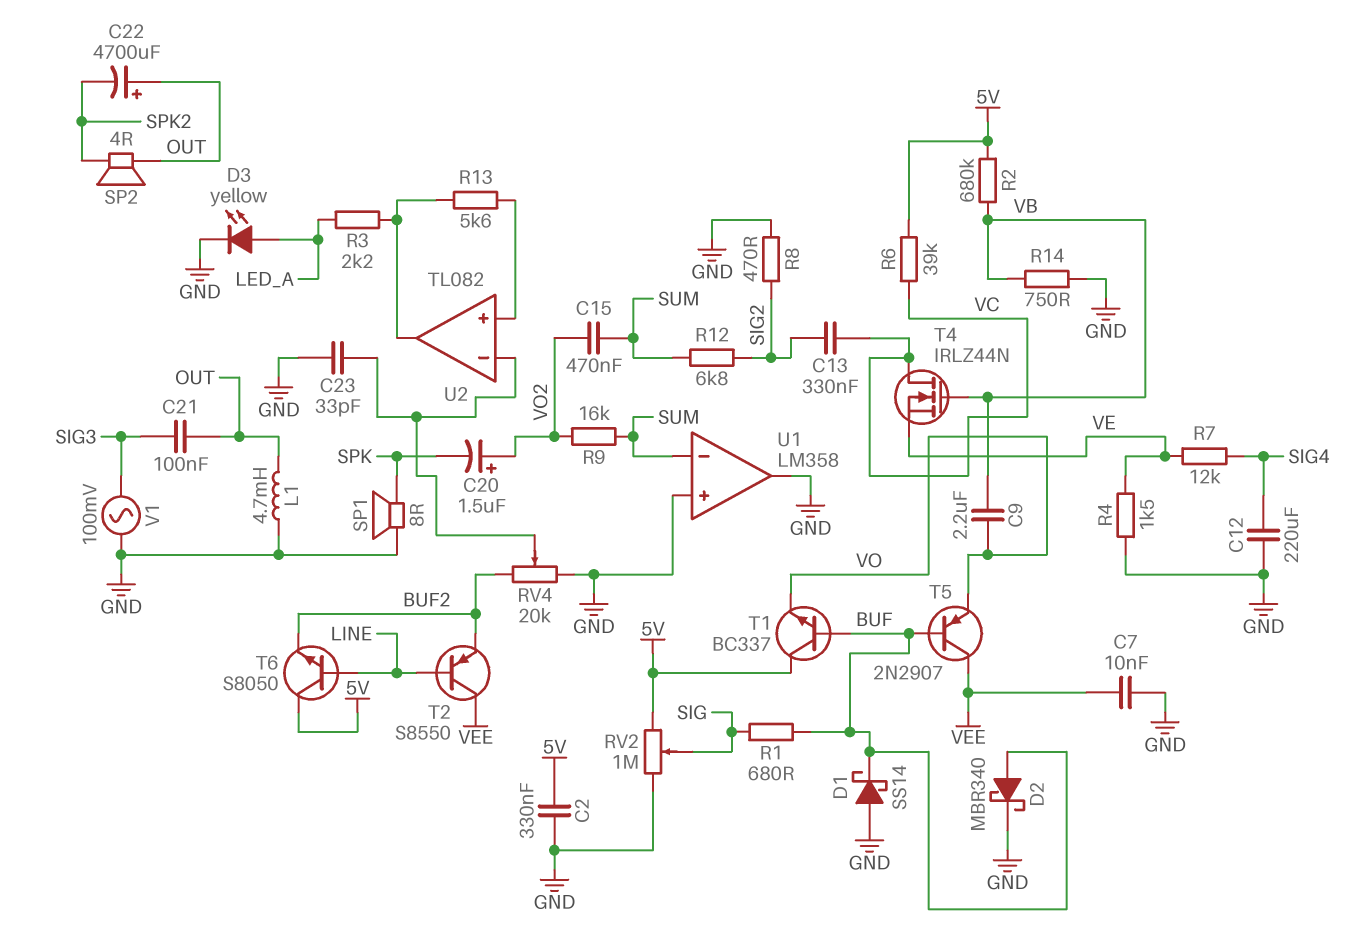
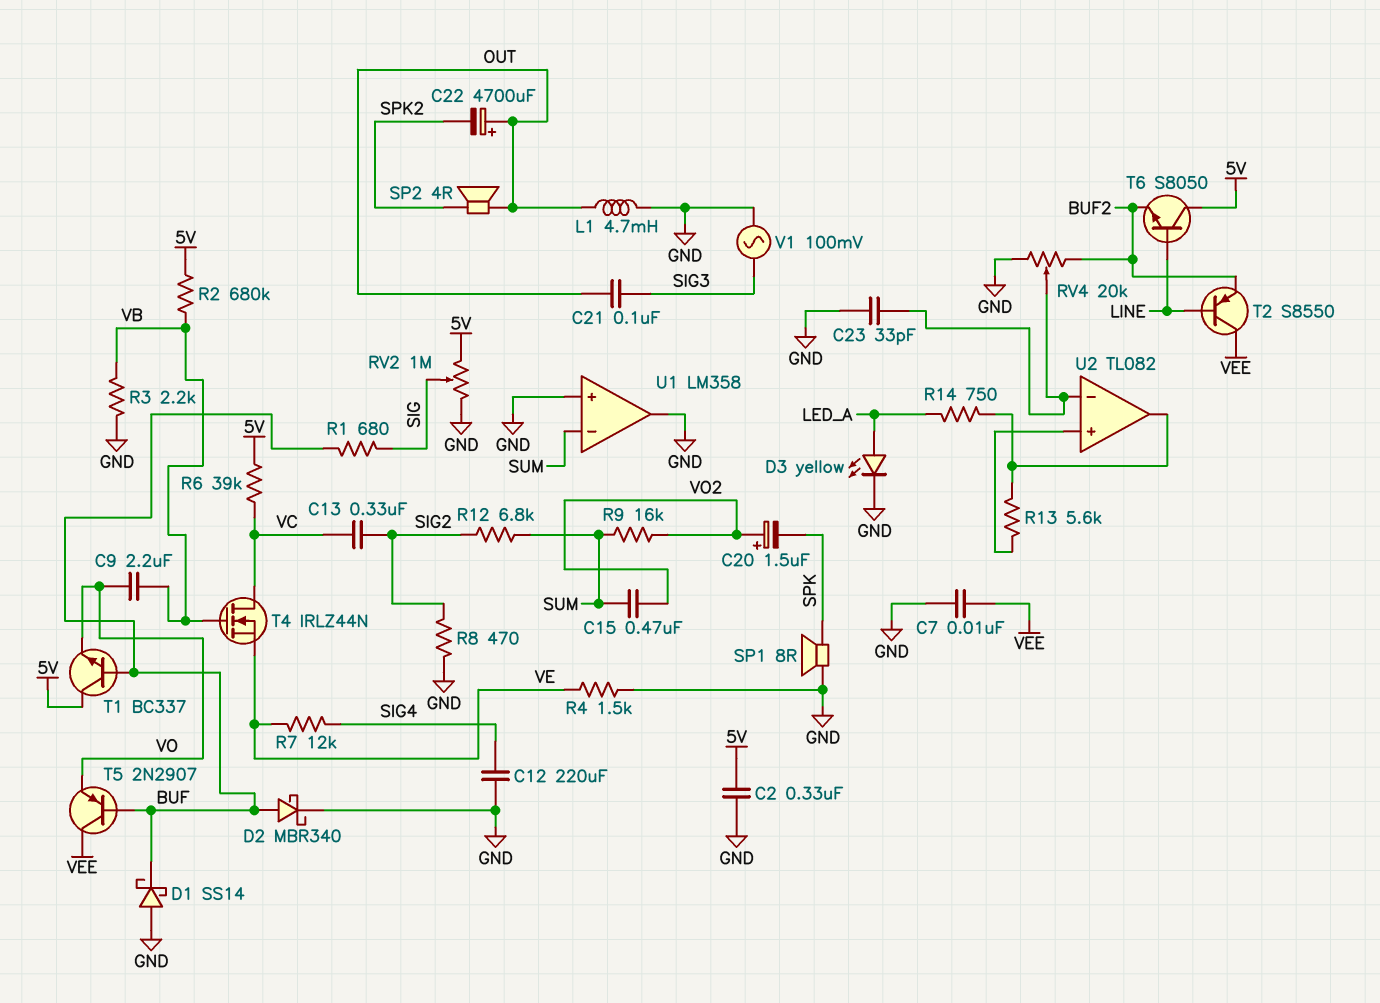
R3: 2.2k (LED_A, U2/out) -> 2.2k (GND, VB)
R14: 750 (GND, VB) -> 750 (LED_A, U2/out)

